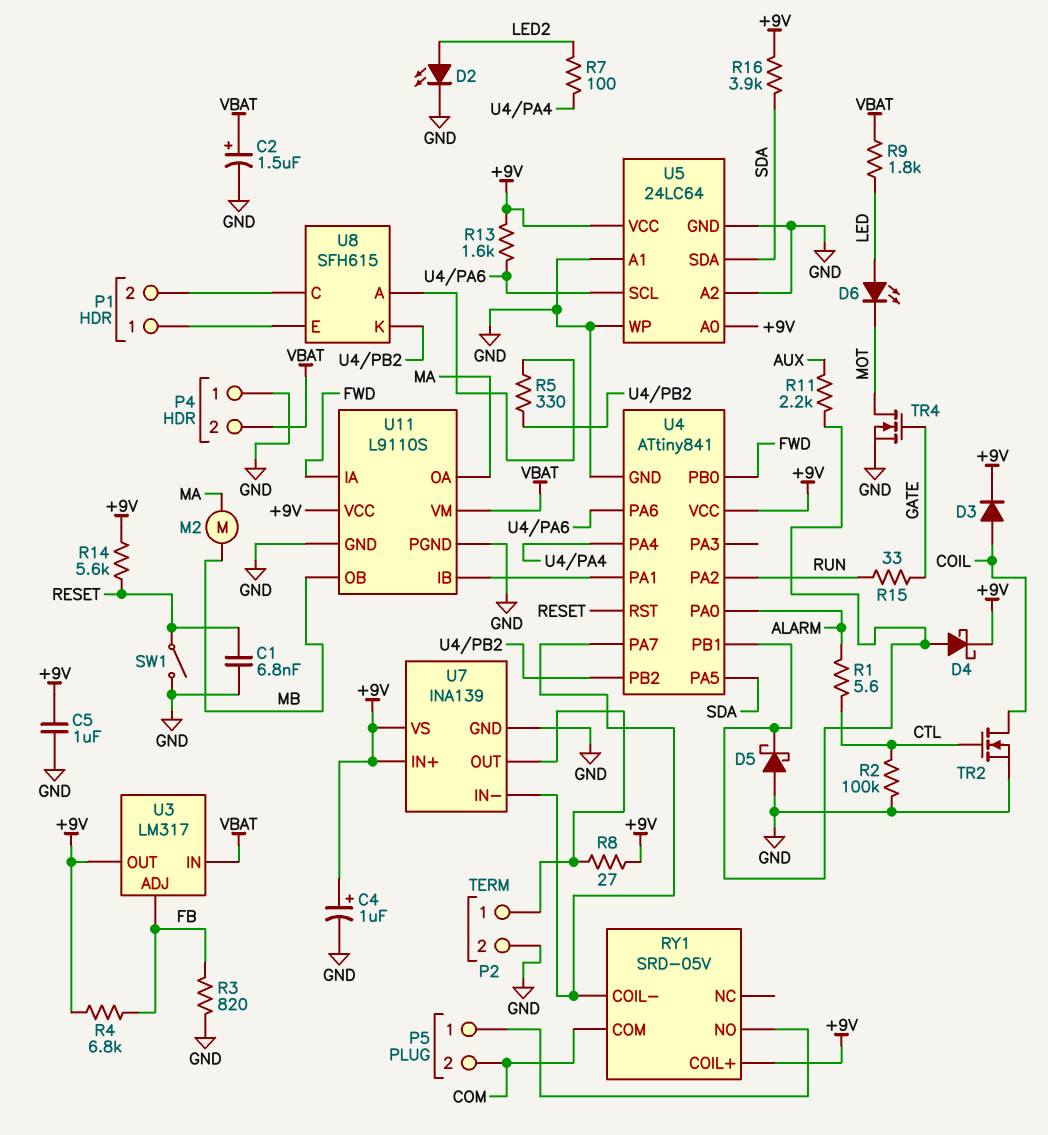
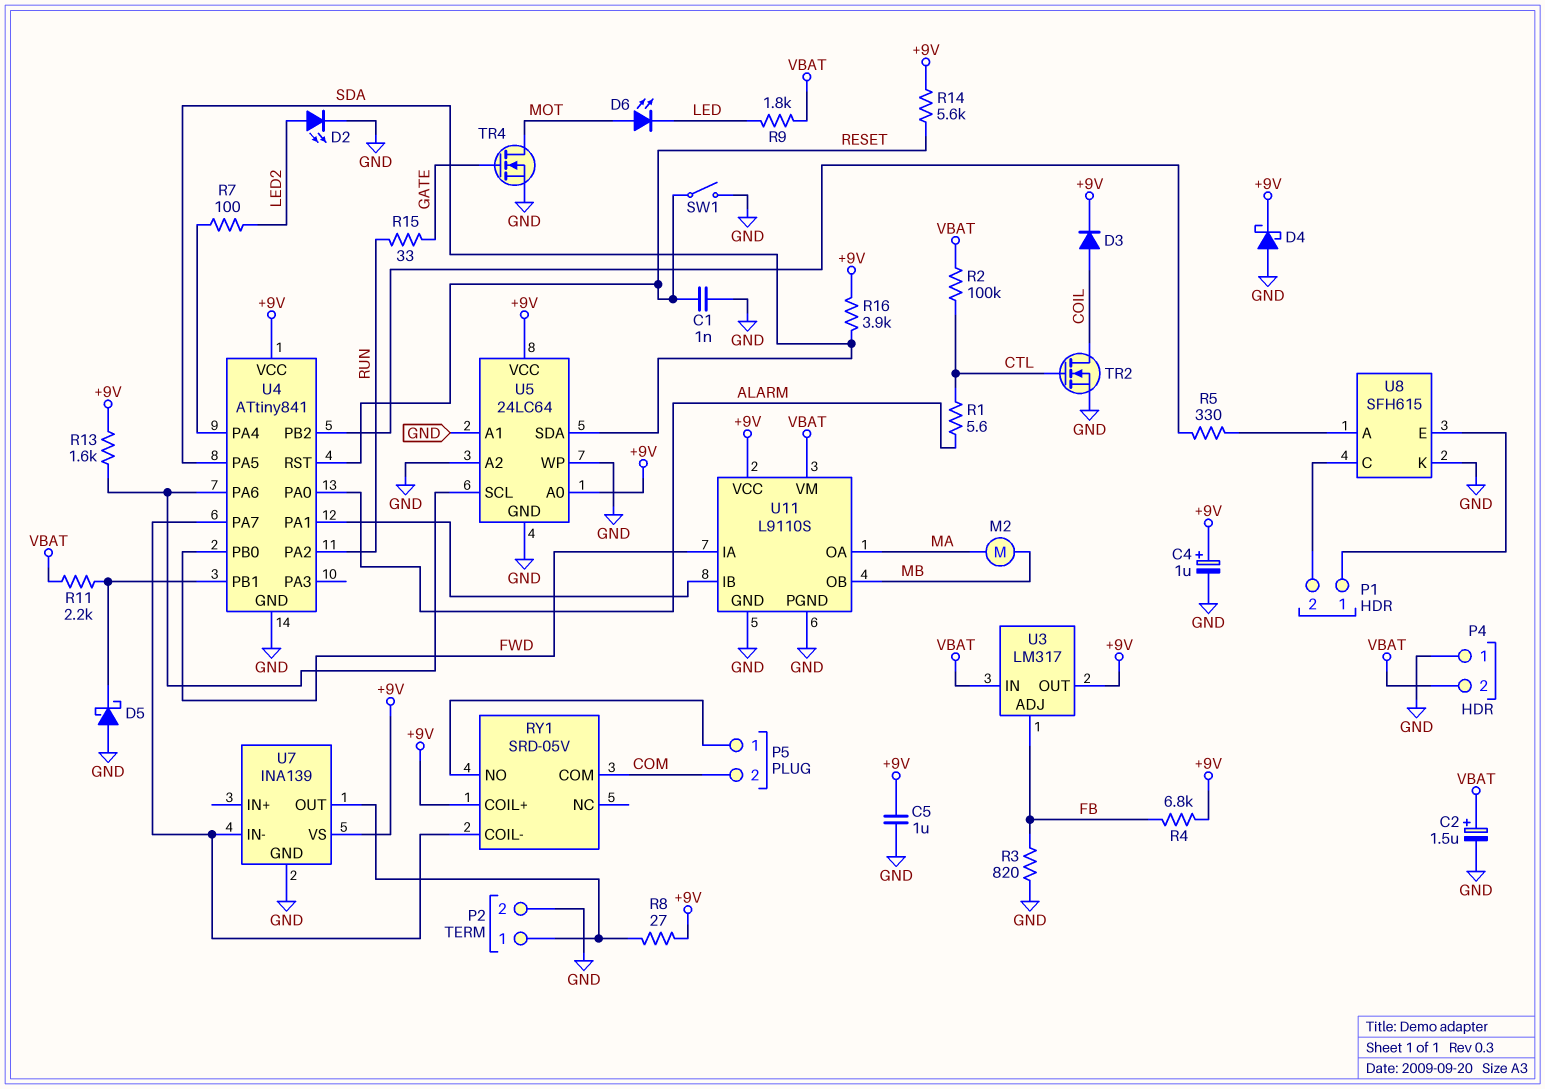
C1: 6.8nF (GND, RESET) -> 1nF (GND, RESET)
D4: schottky (A U4/PB1, K +9V) -> schottky (A GND, K +9V)
D6: LED (A LED, K MOT) -> LED (A MOT, K LED)
R2: 100k (CTL, GND) -> 100k (CTL, VBAT)
R11: 2.2k (AUX, U4/PB1) -> 2.2k (U4/PB1, VBAT)
U7 pin IN+: +9V -> none
U8 pin K: U4/PB2 -> GND

